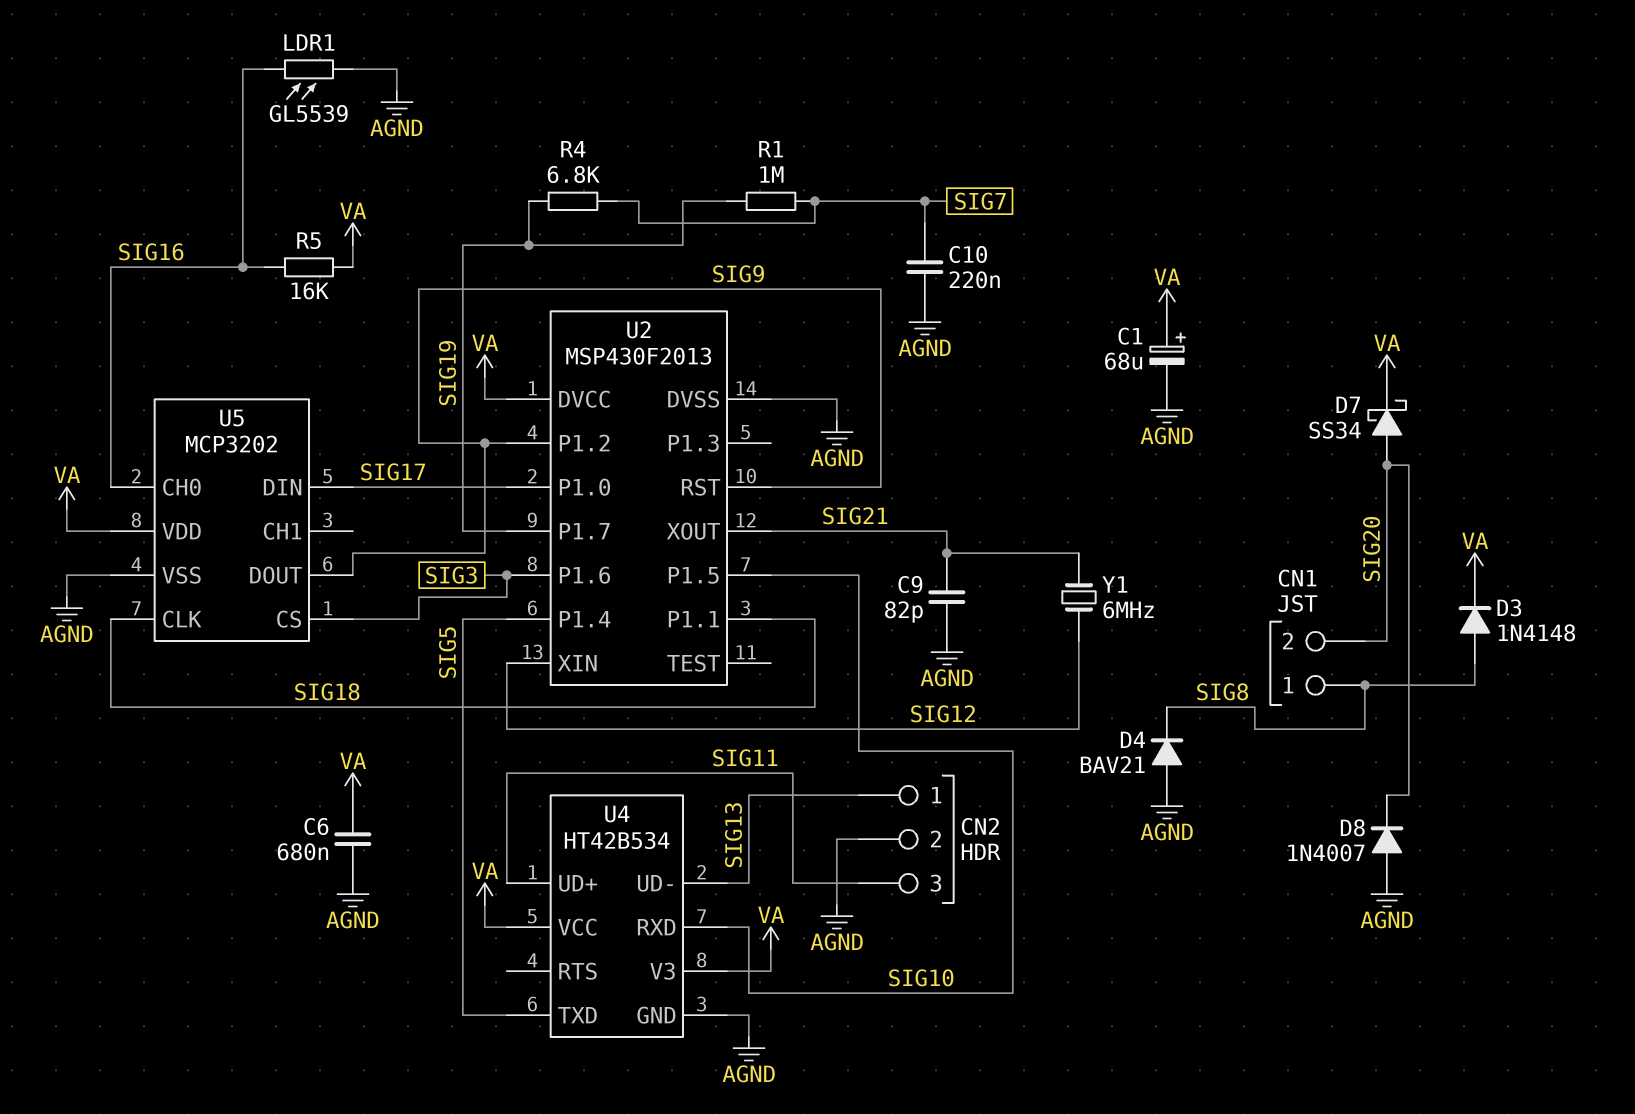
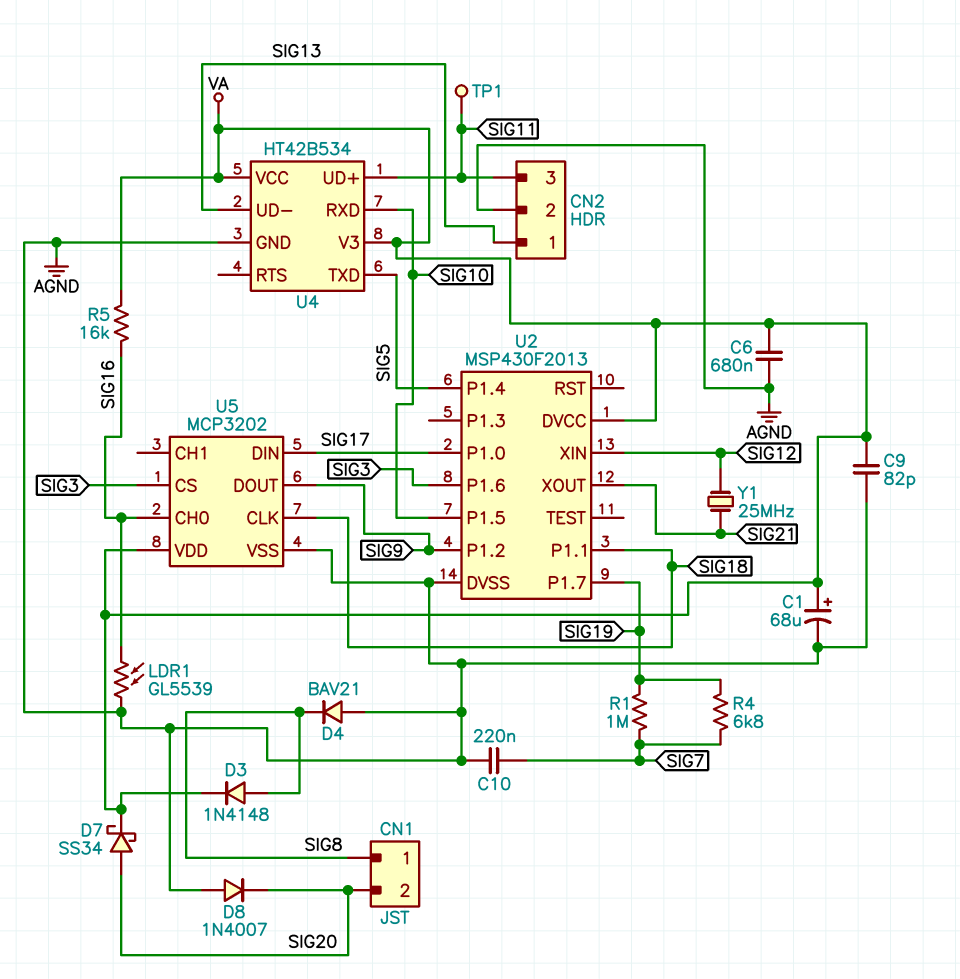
C9: 82pF (AGND, SIG21) -> 82pF (AGND, VA)
TP1: none -> test point (SIG11)
U2 pin RST: SIG9 -> none
Y1: 6MHz (SIG12, SIG21) -> 25MHz (SIG12, SIG21)

